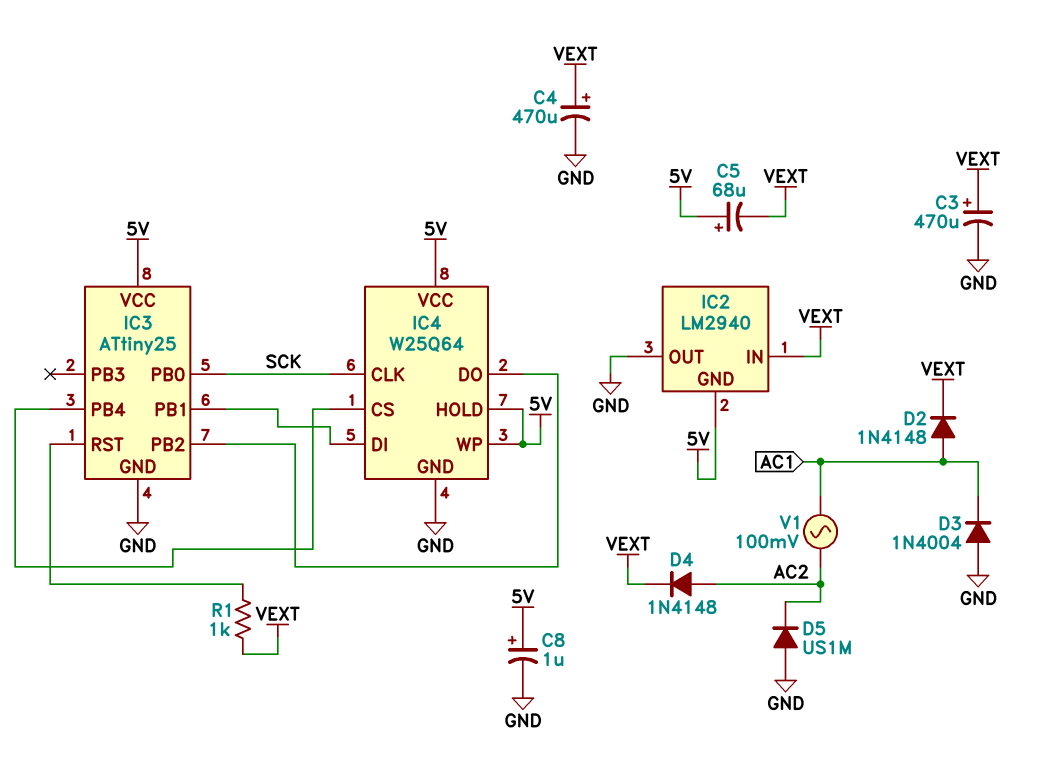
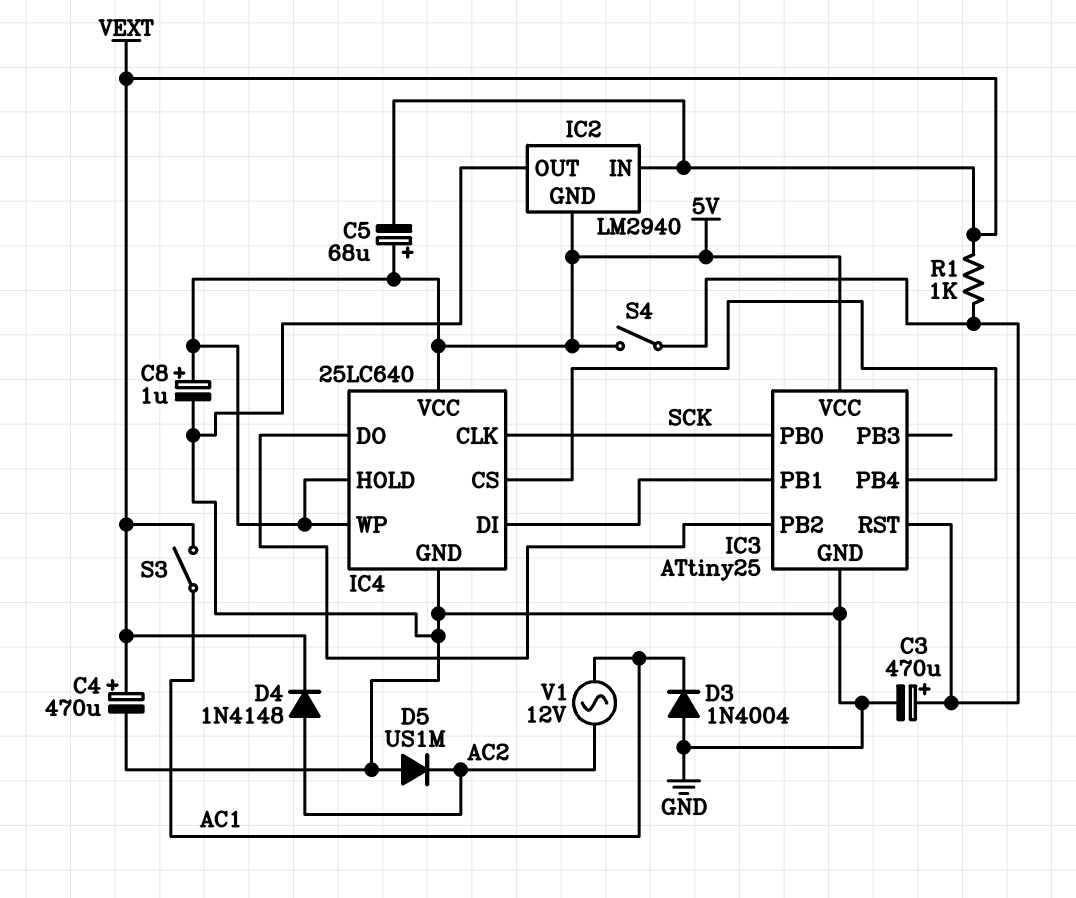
C3: 470uF (plus VEXT, minus GND) -> 470uF (plus IC3/RST, minus GND)
D2: diode 1N4148 (A AC1, K VEXT) -> none
IC4: W25Q64 -> 25LC640
S3: none -> switch (AC1, VEXT)
S4: none -> switch (5V, IC3/RST)
V1: AC 100mV (AC1, AC2) -> AC 12V (AC1, AC2)

